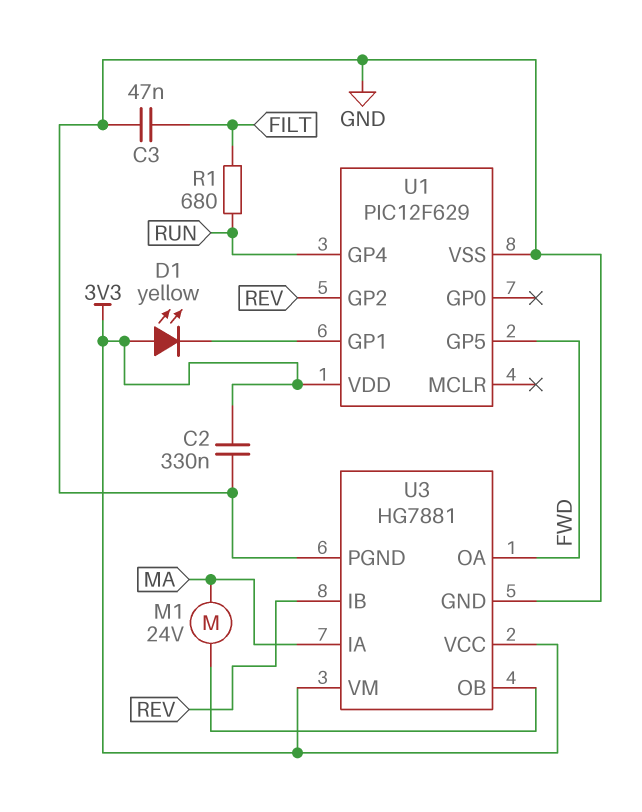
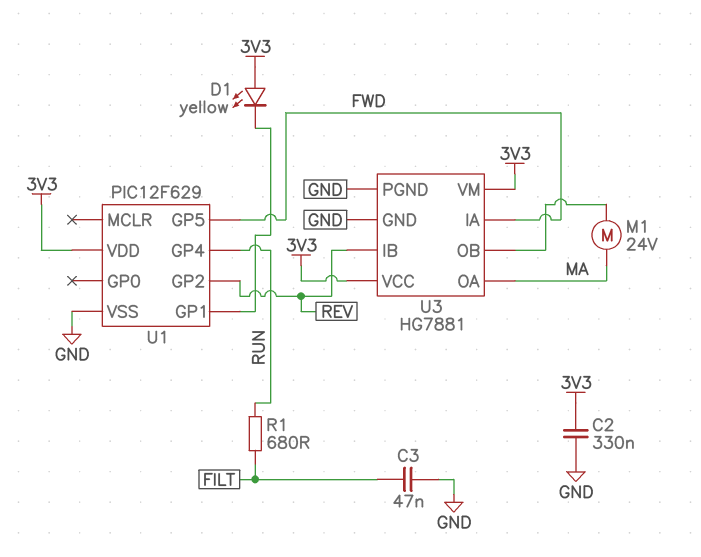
U3 pin IA: MA -> FWD
U3 pin OA: FWD -> MA

